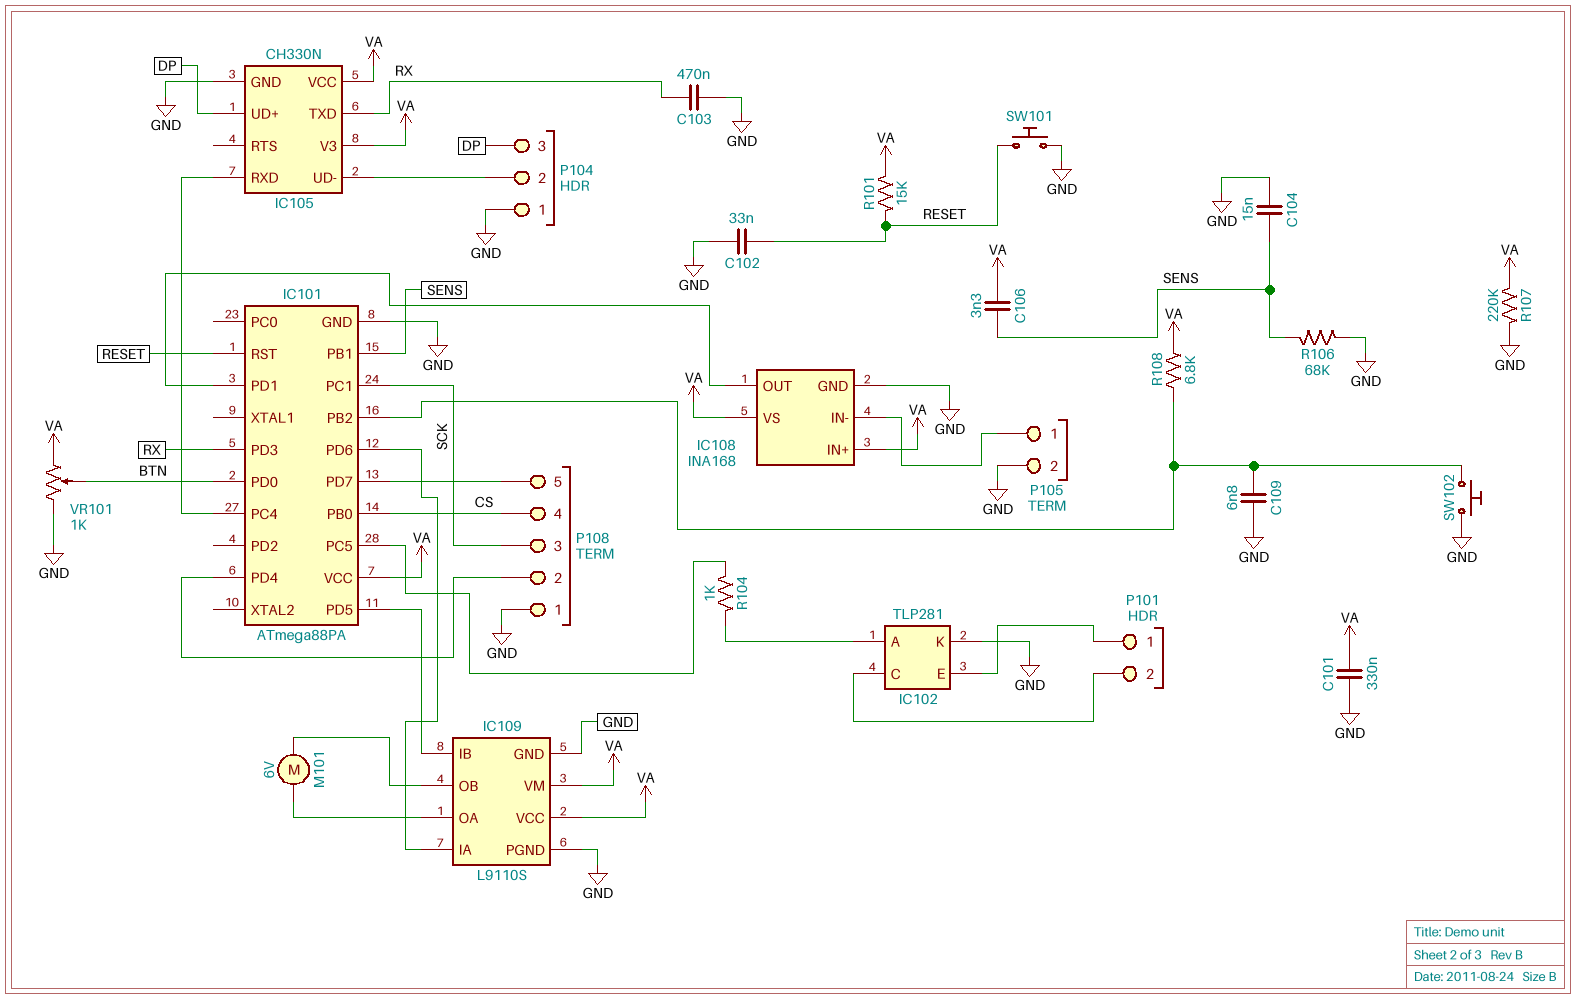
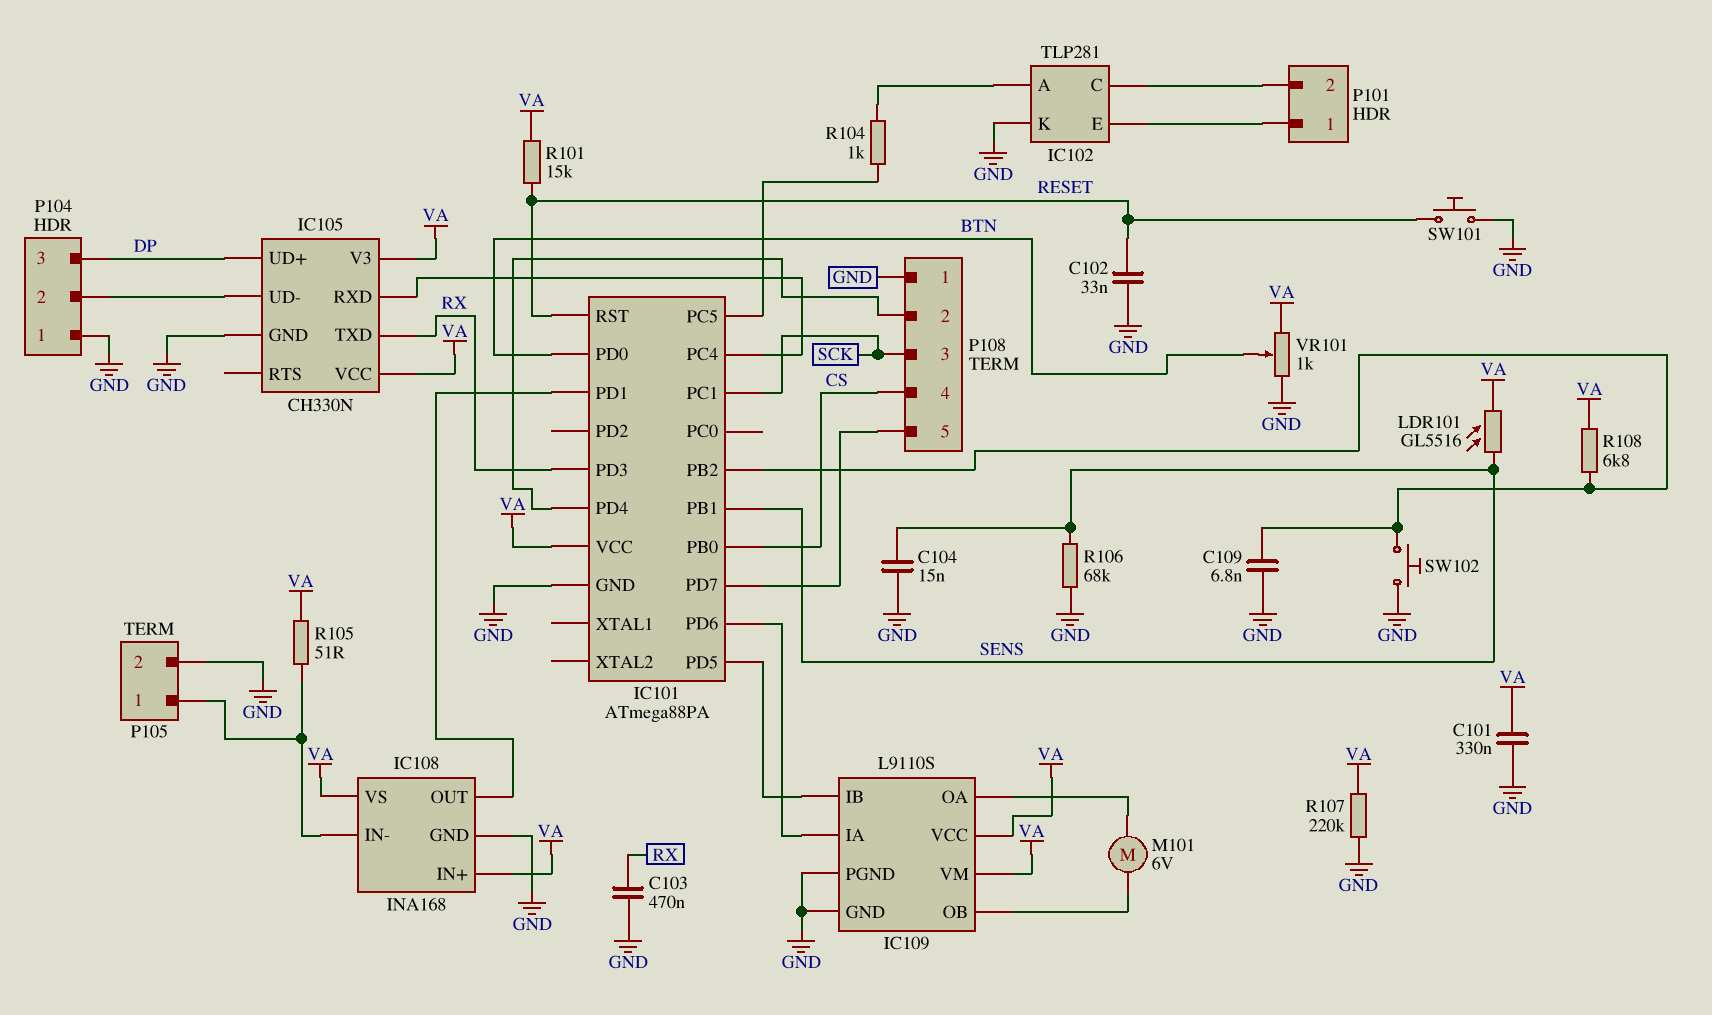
C106: 3.3nF (SENS, VA) -> none
LDR101: none -> GL5516 (SENS, VA)
R105: none -> 51 (IC108/IN-, VA)

